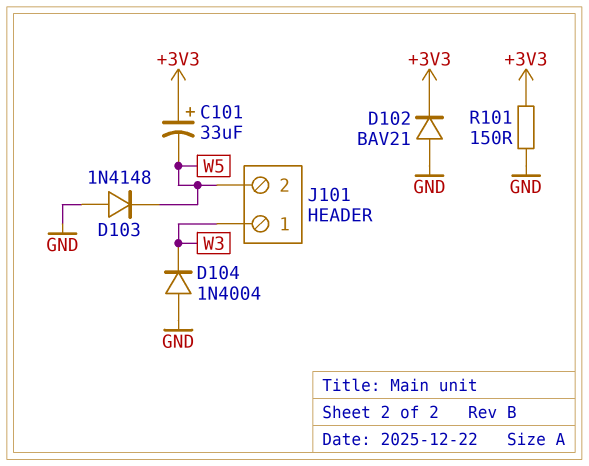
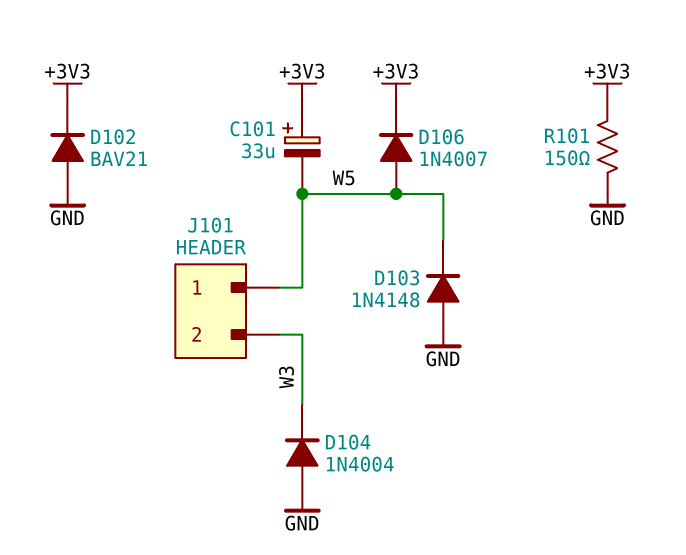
D106: none -> diode 1N4007 (A W5, K +3V3)
J101 pin 1: W3 -> W5
J101 pin 2: W5 -> W3

